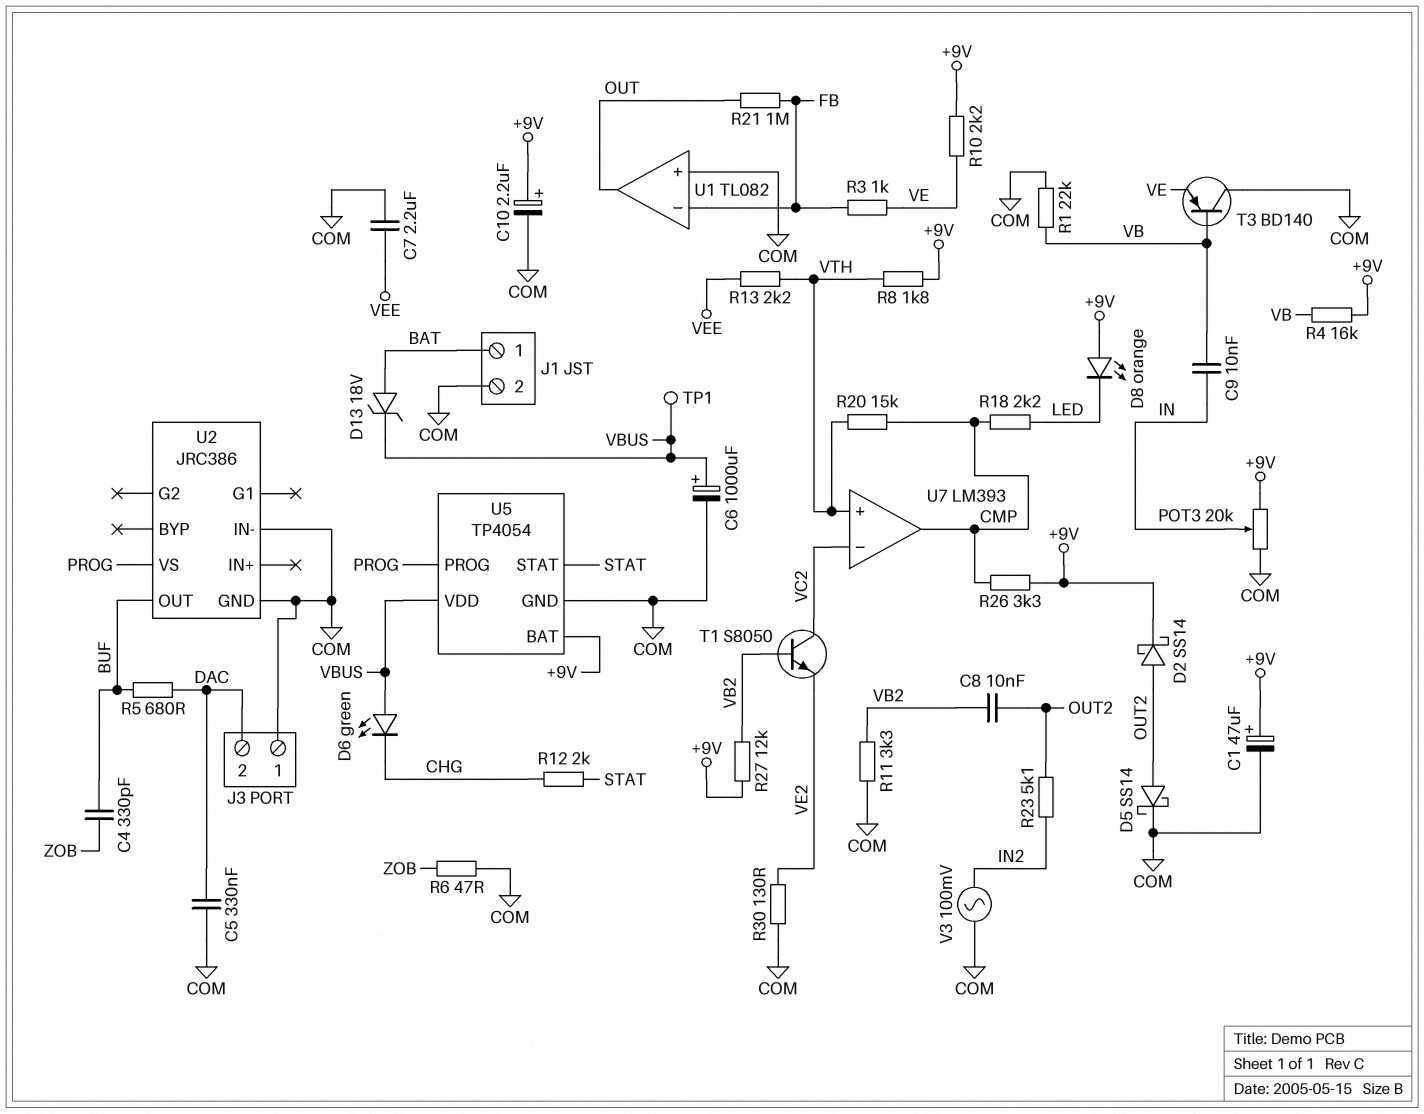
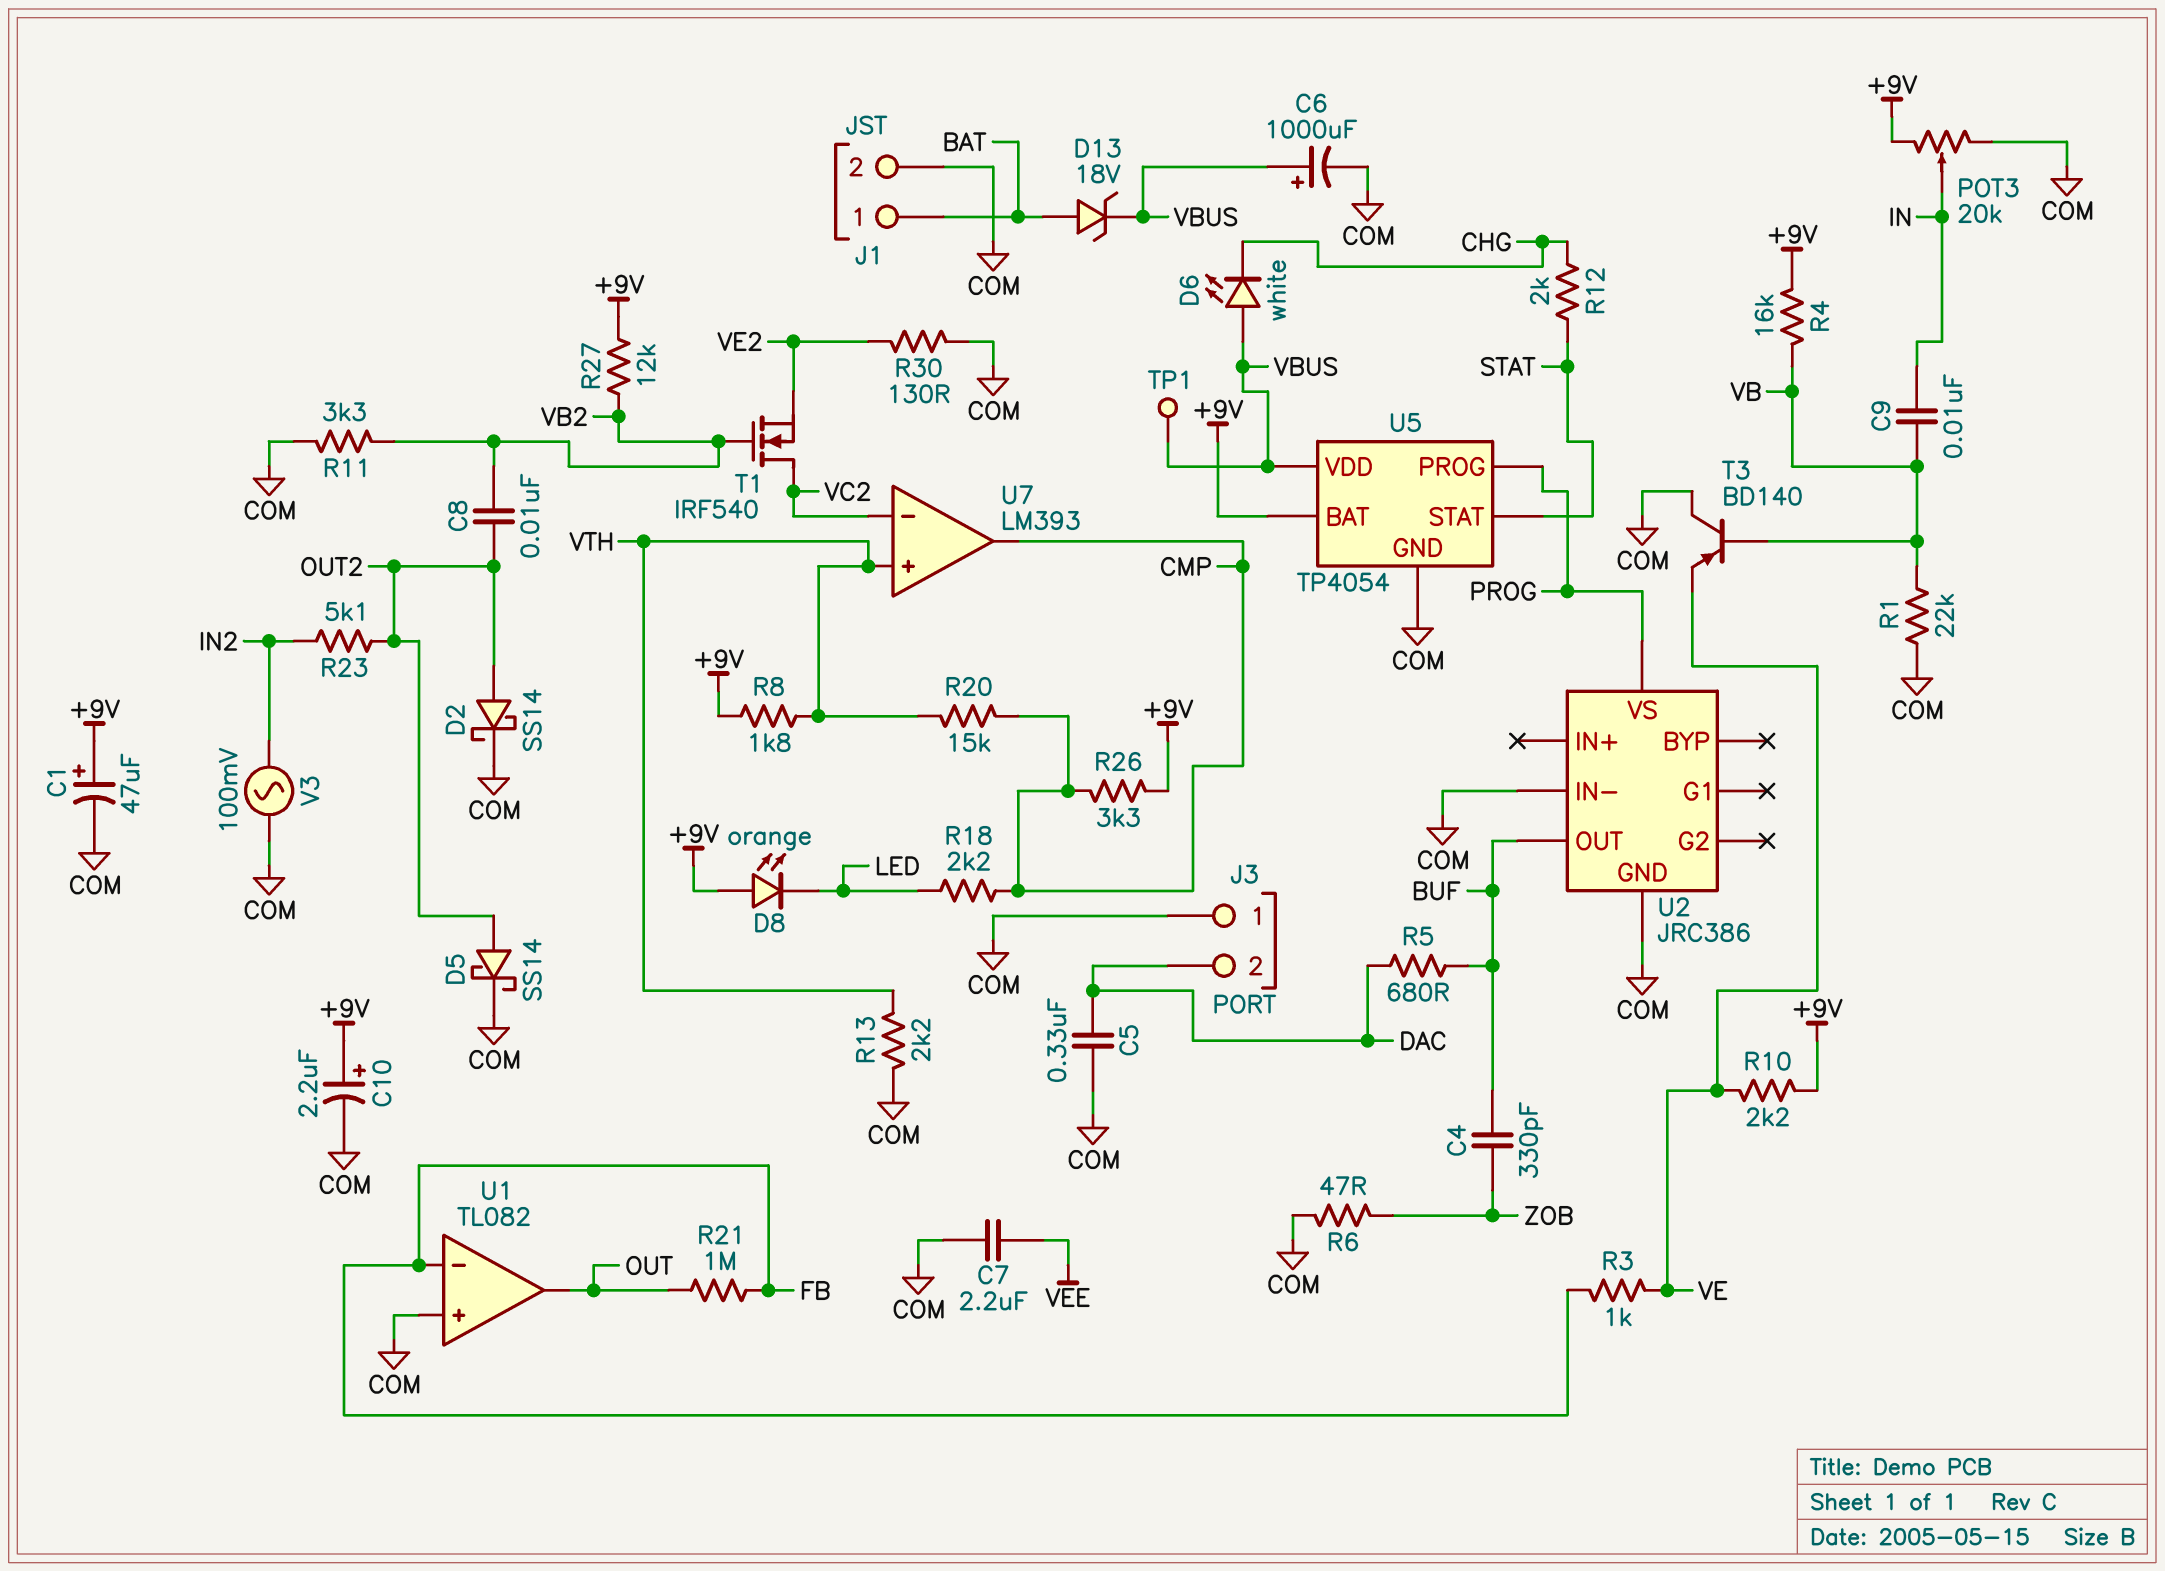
D2: schottky SS14 (A OUT2, K +9V) -> schottky SS14 (A OUT2, K COM)
D6: LED green (A VBUS, K CHG) -> LED white (A VBUS, K CHG)
R13: 2.2k (VEE, VTH) -> 2.2k (COM, VTH)
T1: NPN S8050 (B VB2, C VC2, E VE2) -> NMOS IRF540 (G VB2, D VC2, S VE2)

